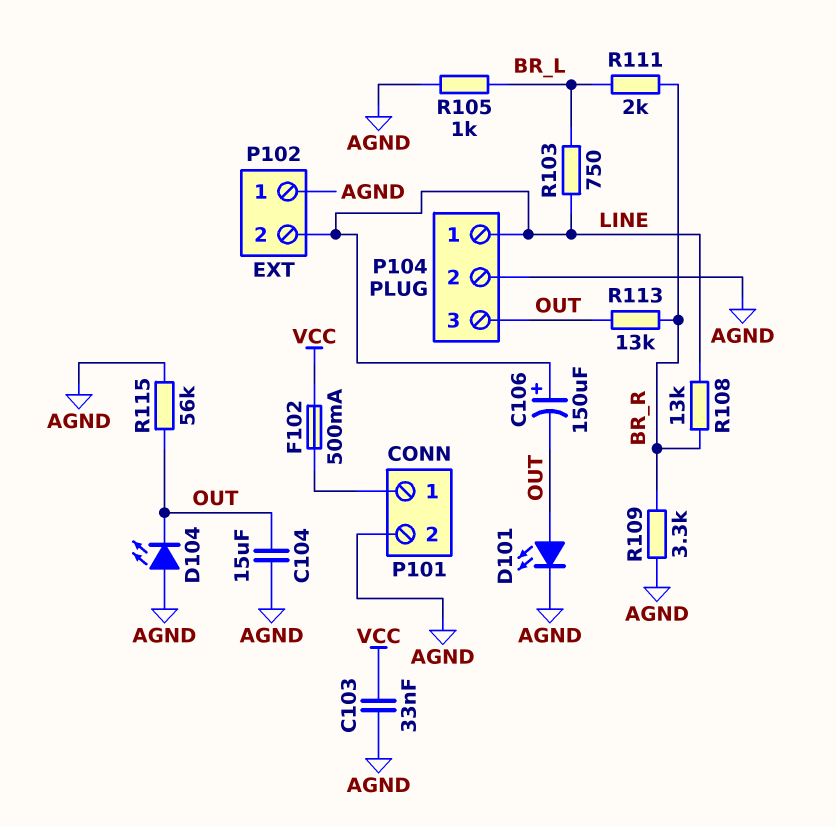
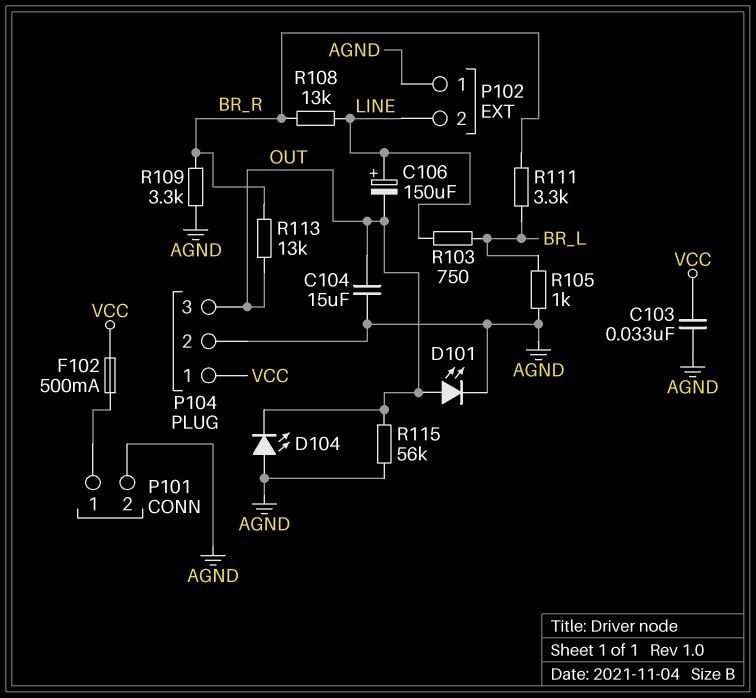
P104 pin 1: LINE -> VCC
R111: 2k (BR_L, BR_R) -> 3.3k (BR_L, BR_R)

